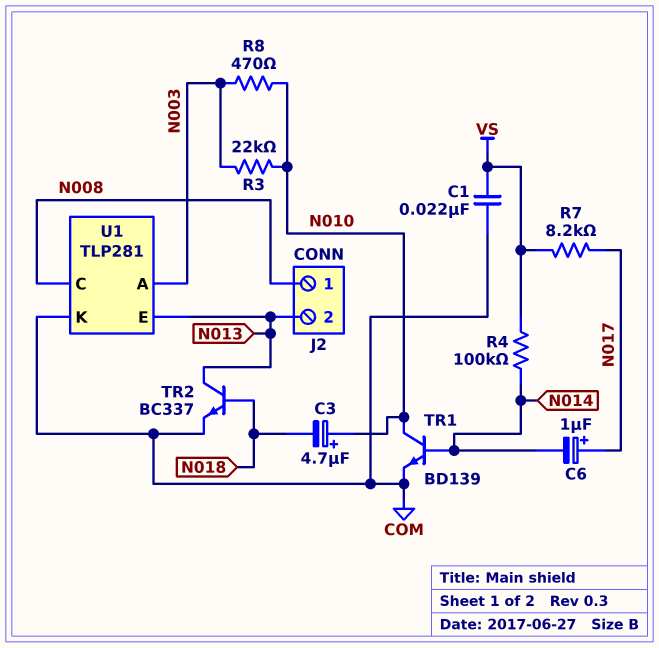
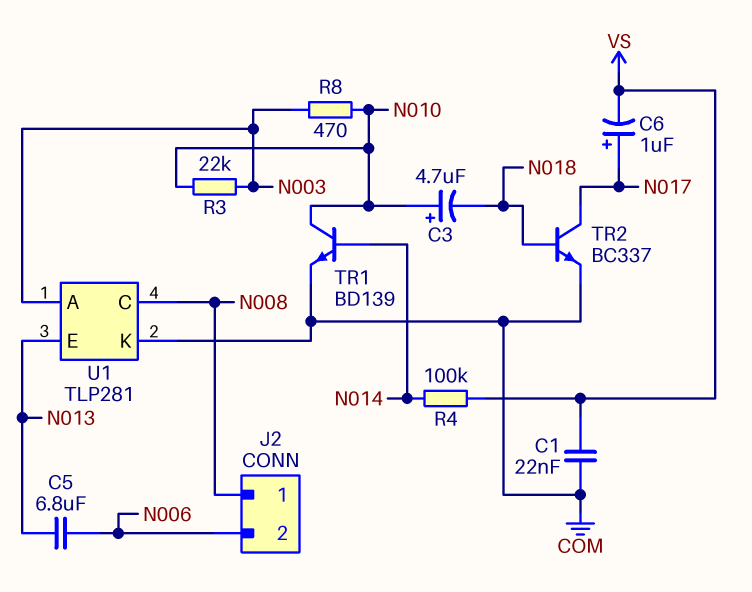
C5: none -> 6.8uF (N006, N013)
C6: 1uF (plus N017, minus N014) -> 1uF (plus N017, minus VS)
J2 pin 2: N013 -> N006
R7: 8.2k (N017, VS) -> none
TR2: NPN BC337 (B N018, C N013, E COM) -> NPN BC337 (B N018, C N017, E COM)

